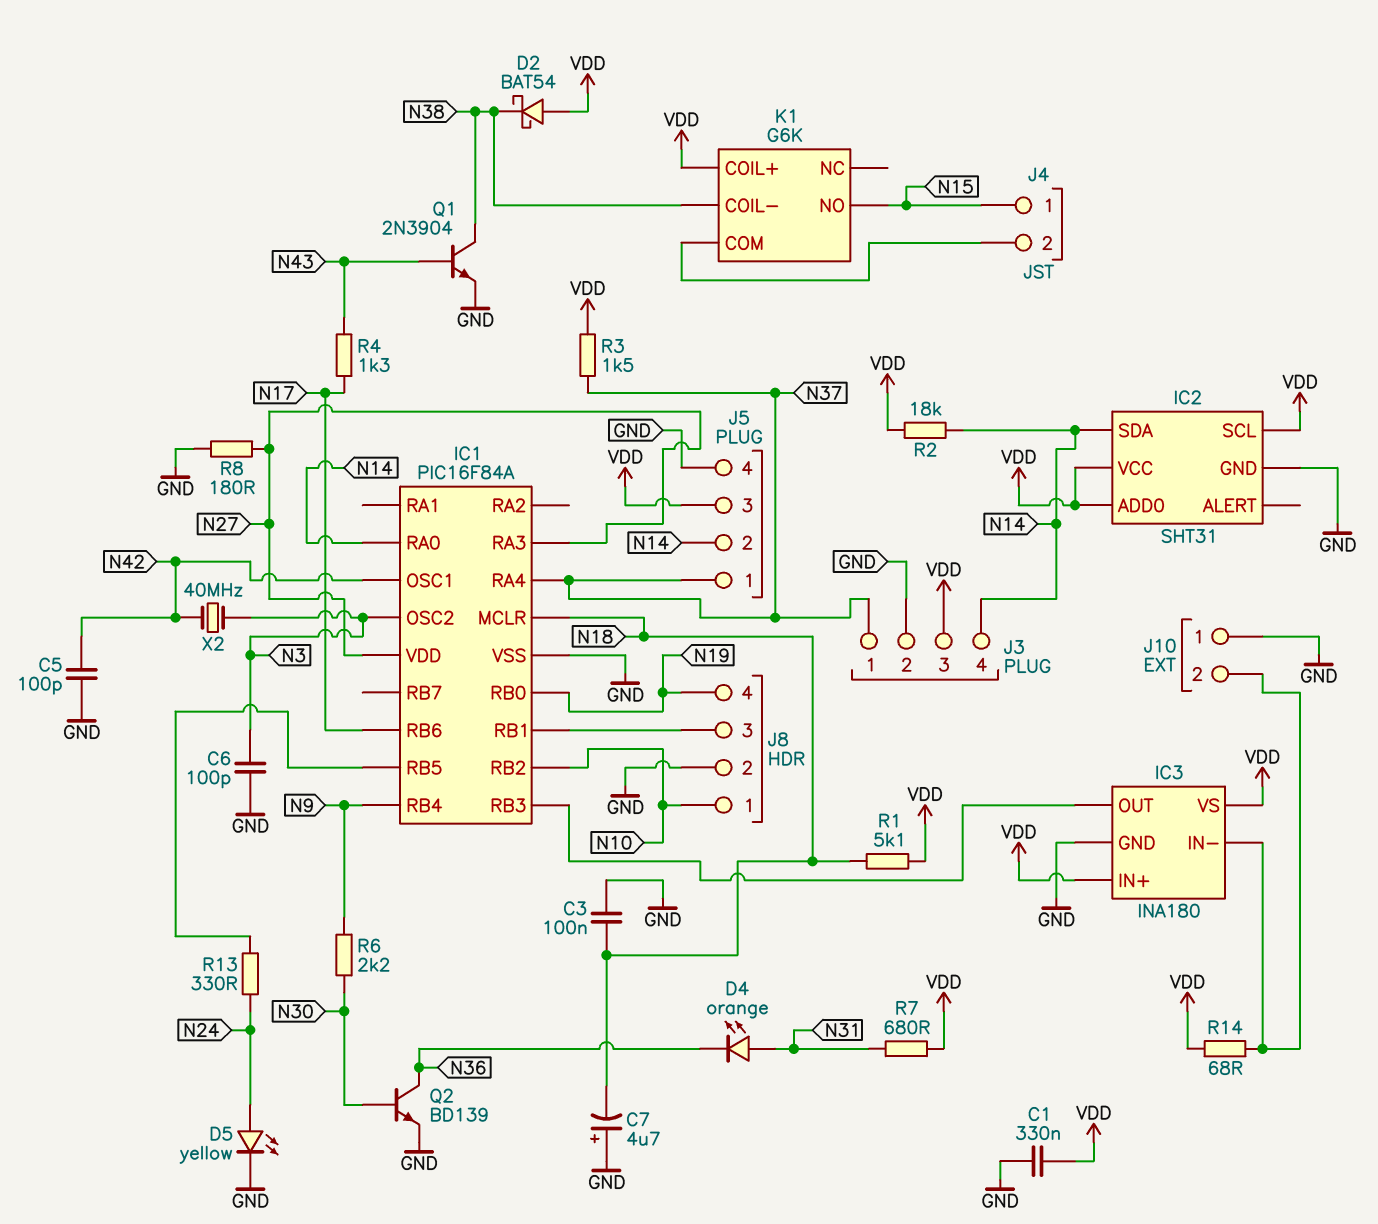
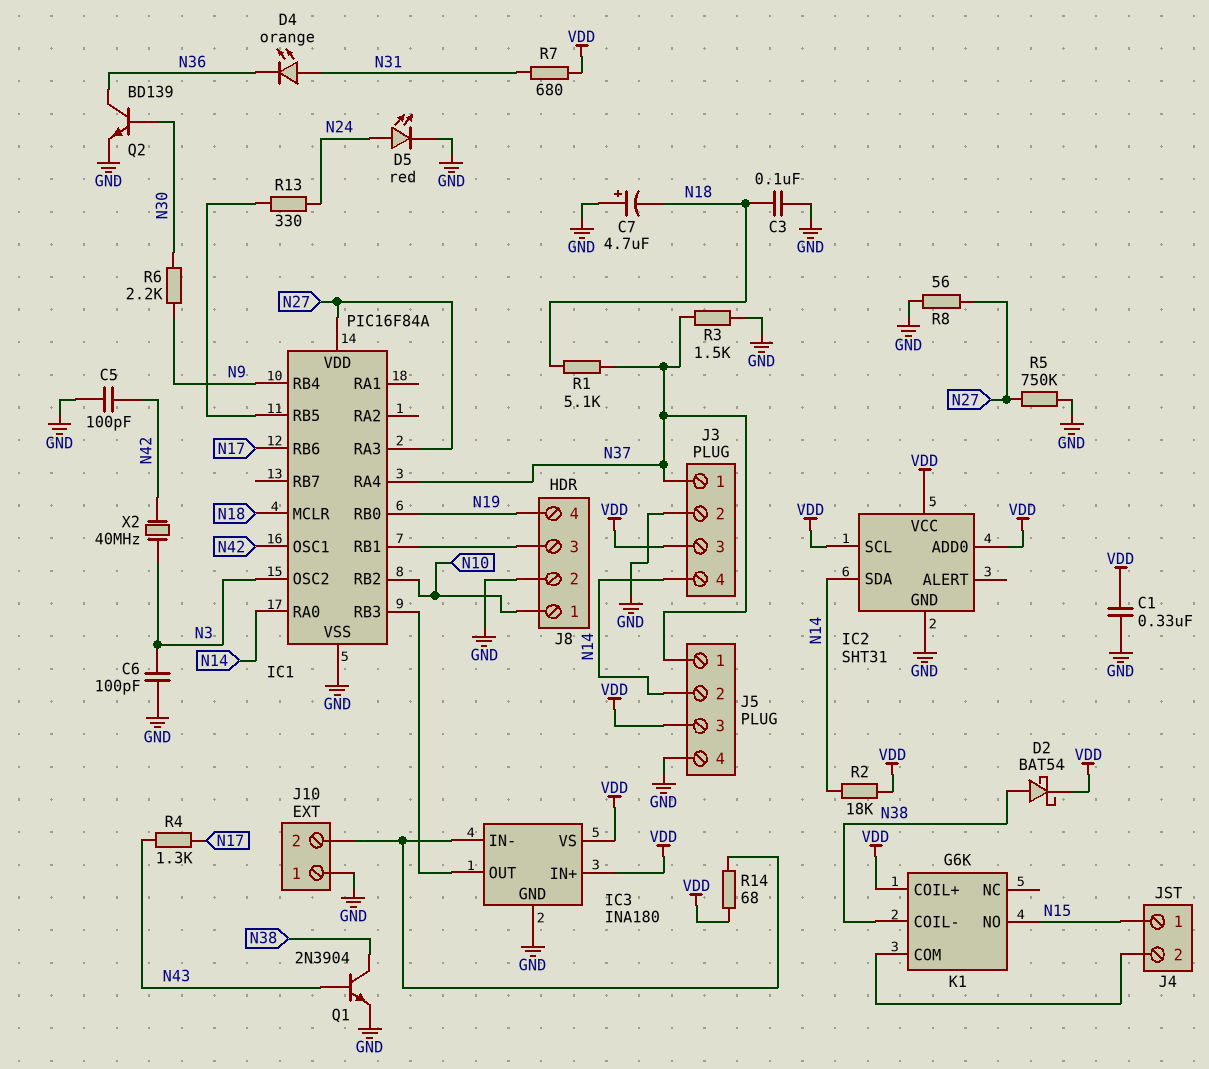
D2: schottky BAT54 (A VDD, K N38) -> schottky BAT54 (A N38, K VDD)
D5: LED yellow (A N24, K GND) -> LED red (A N24, K GND)
R1: 5.1k (N18, VDD) -> 5.1k (N18, N37)
R3: 1.5k (N37, VDD) -> 1.5k (GND, N37)
R5: none -> 750k (GND, N27)
R8: 180 (GND, N27) -> 56 (GND, N27)

